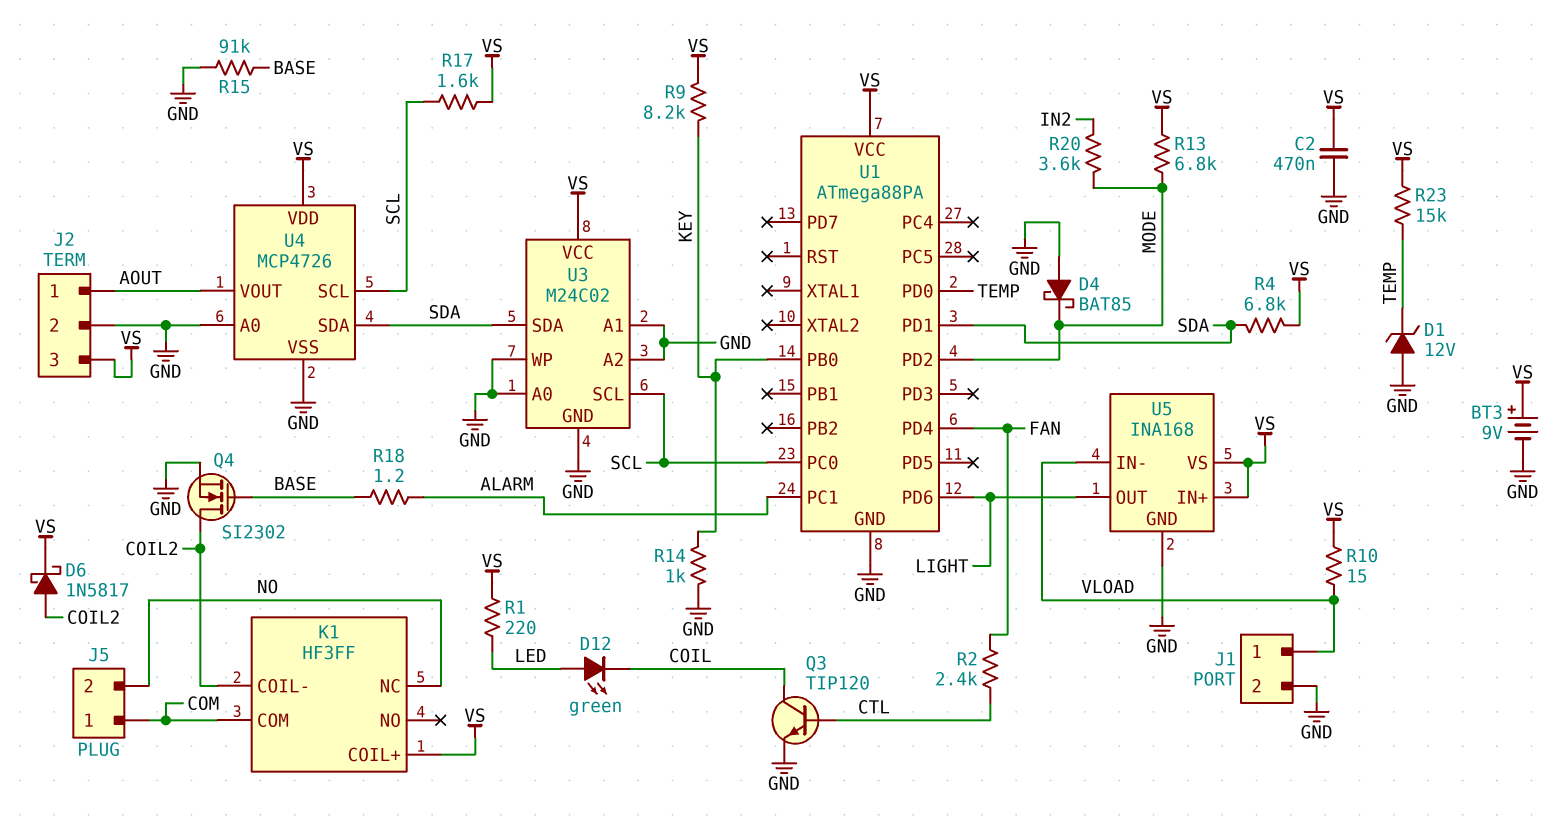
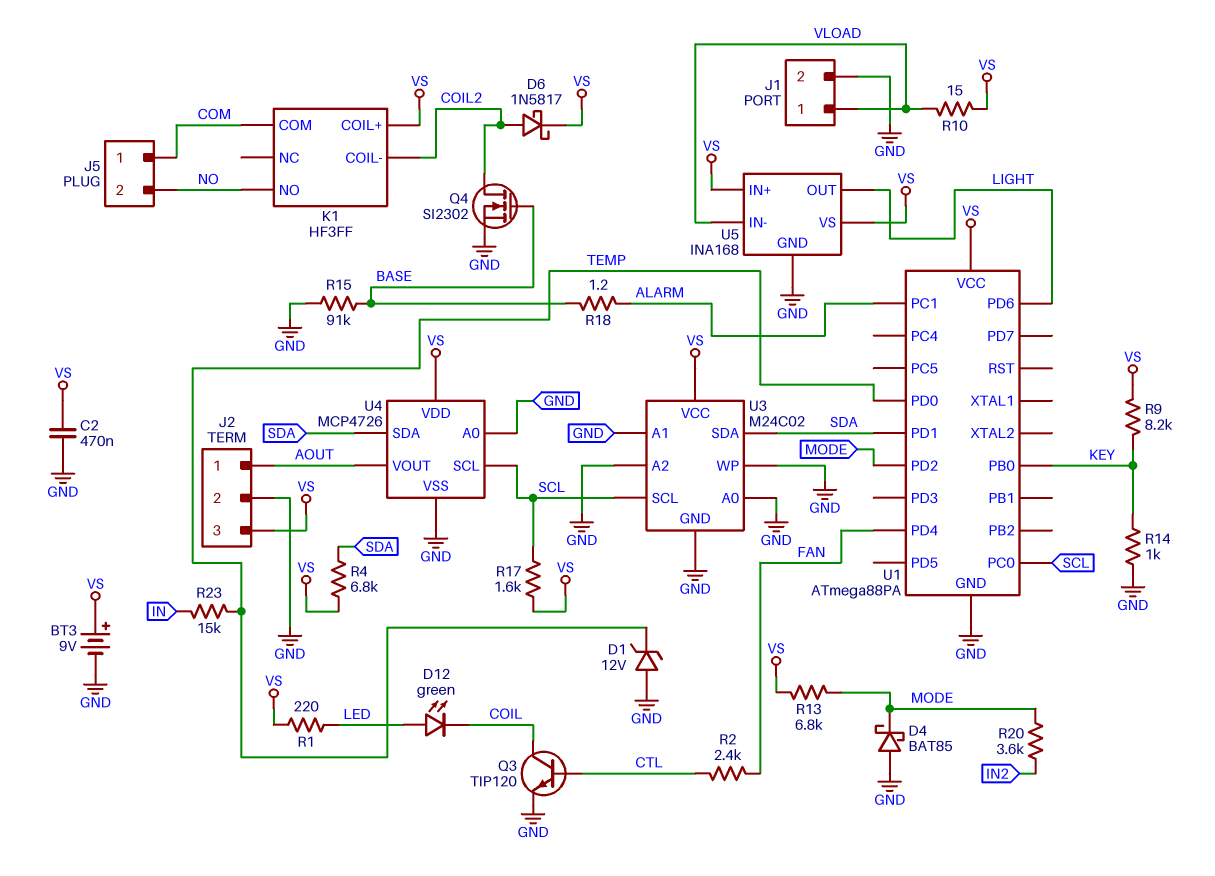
K1 pin NC: NO -> none
K1 pin NO: none -> NO
R23: 15k (TEMP, VS) -> 15k (IN, TEMP)

